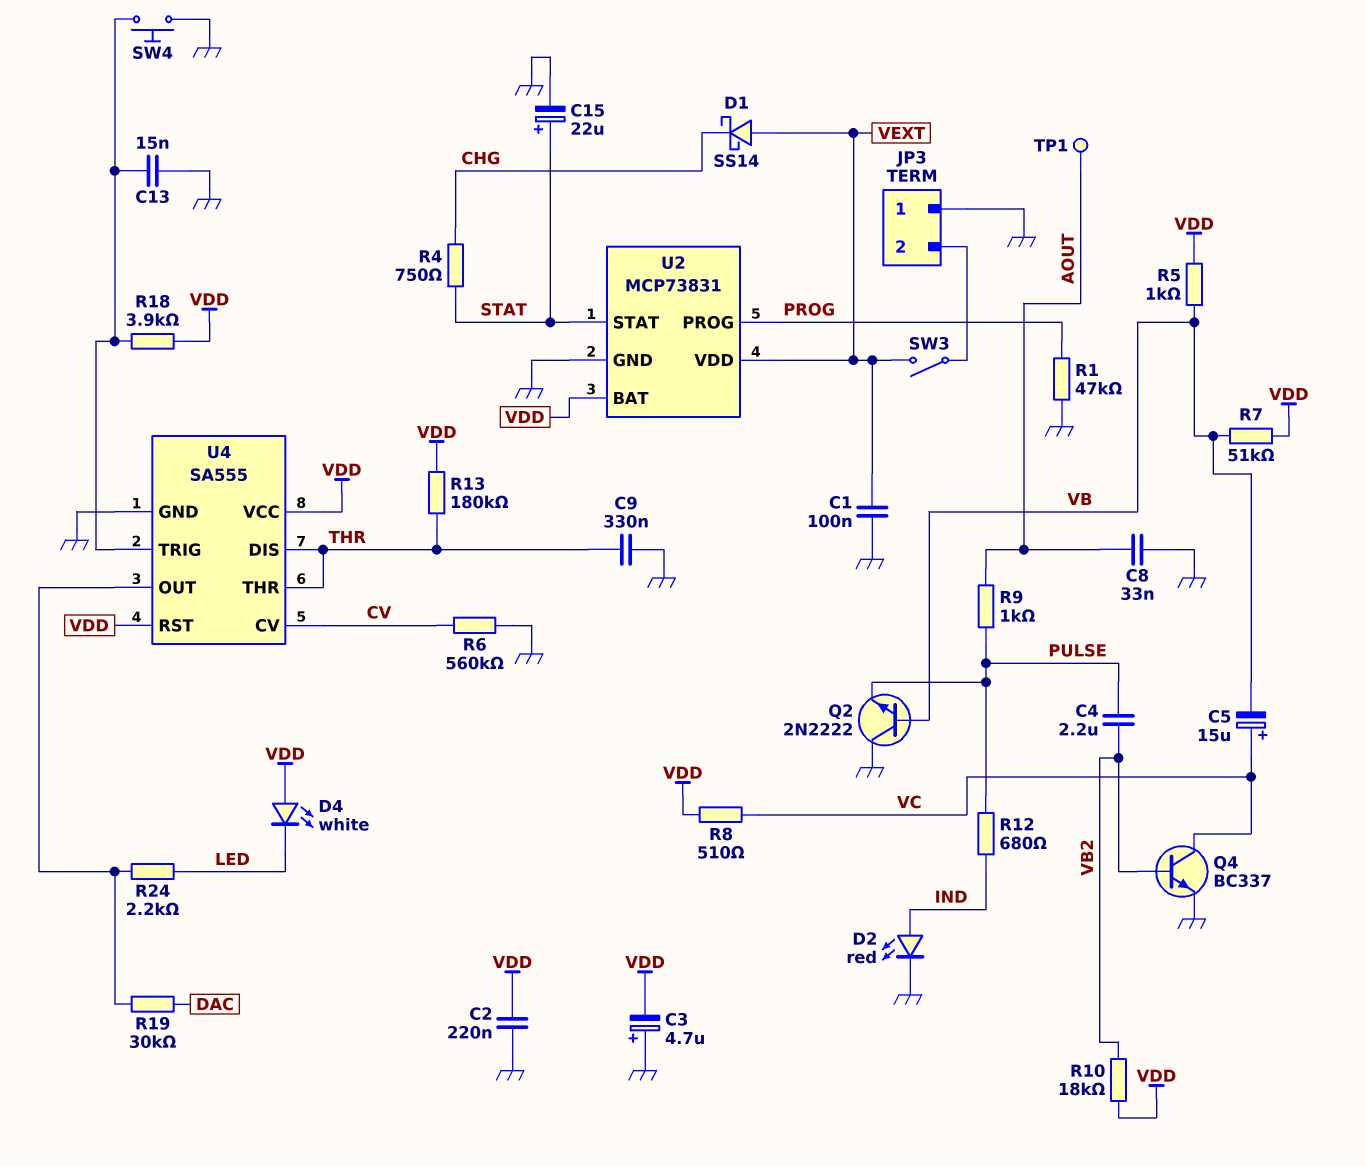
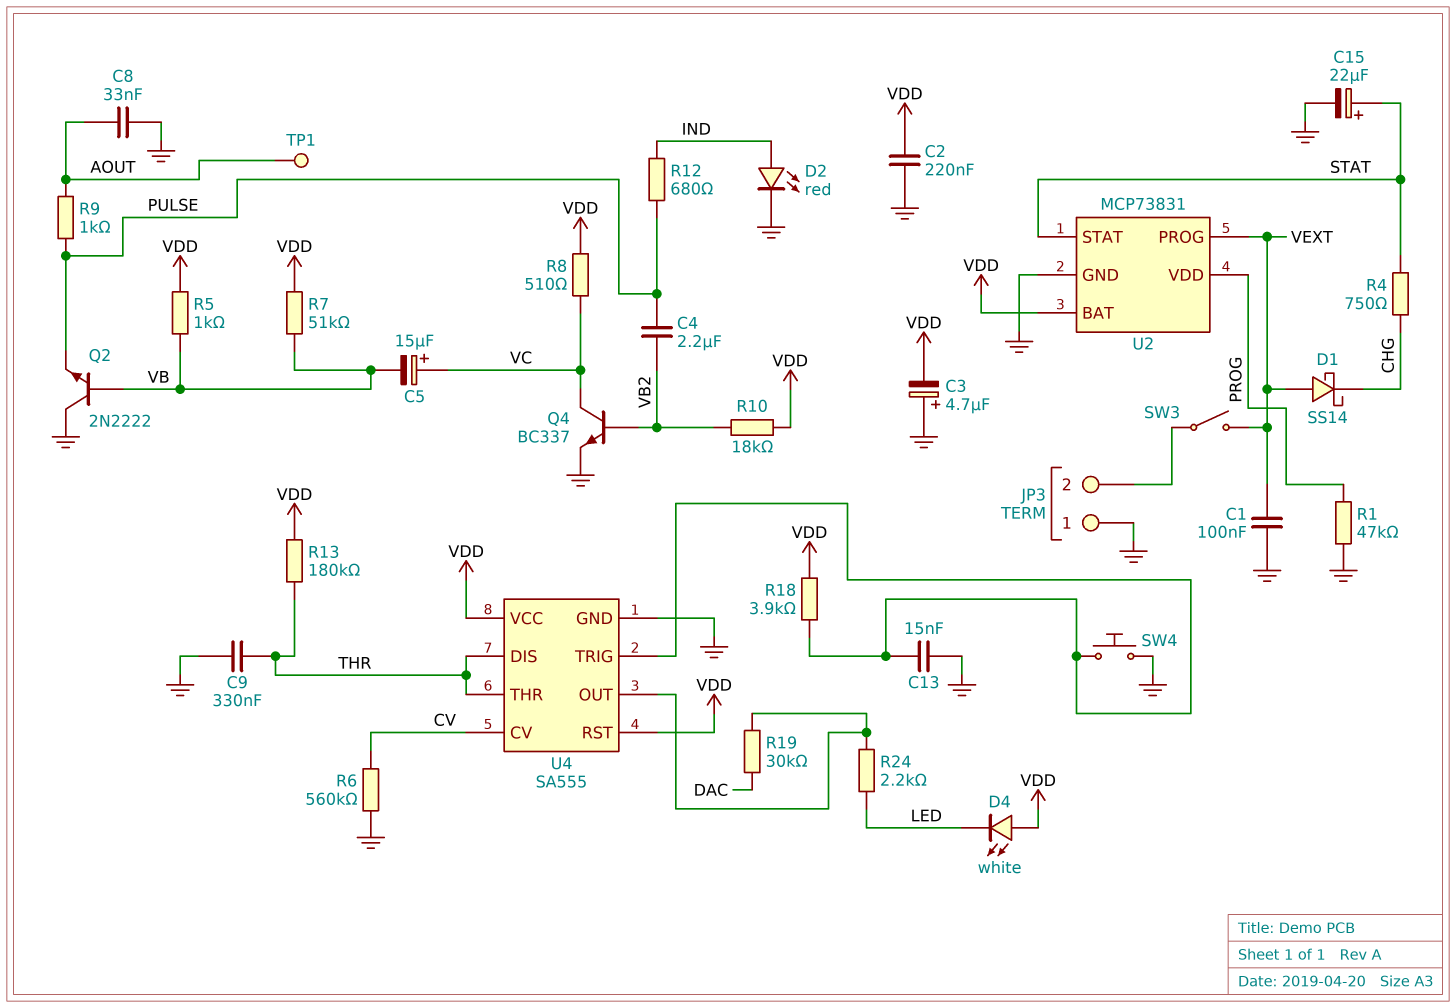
U2 pin PROG: PROG -> VEXT
U2 pin VDD: VEXT -> PROG

